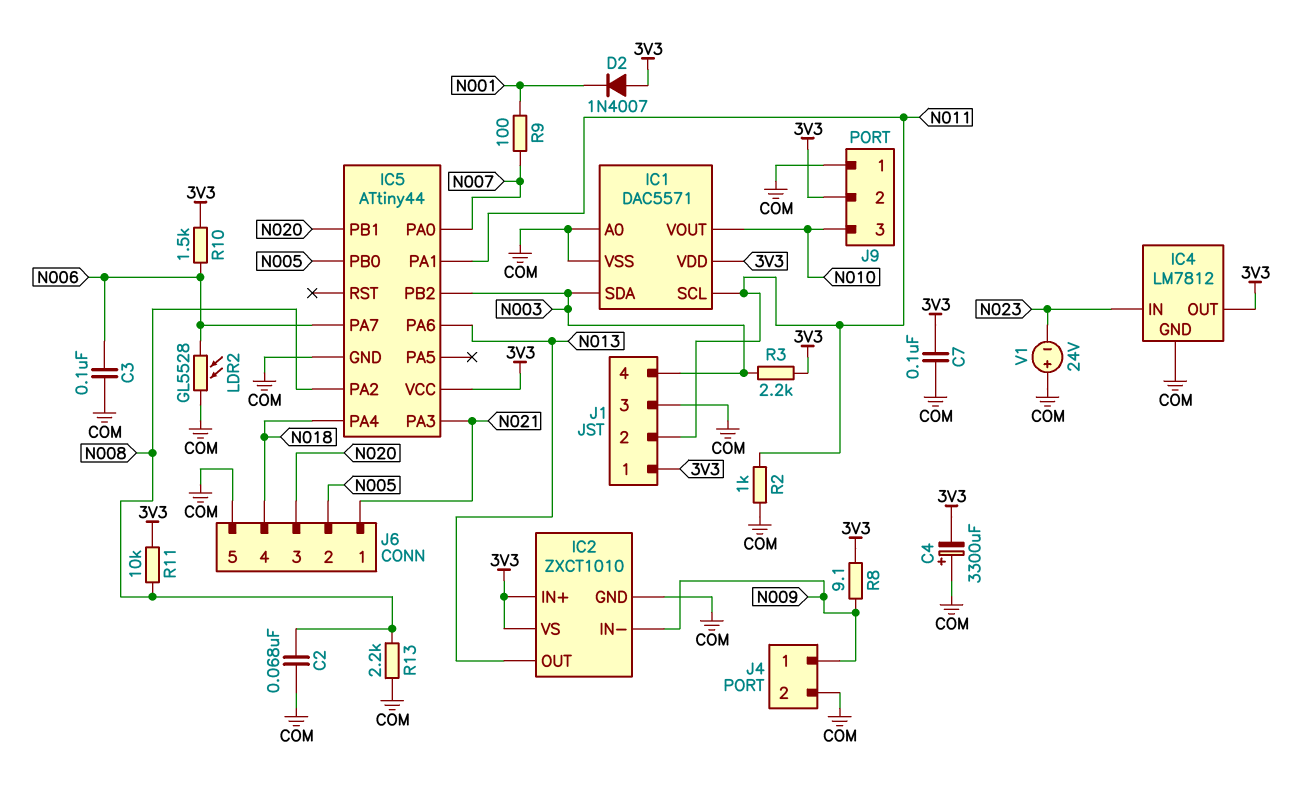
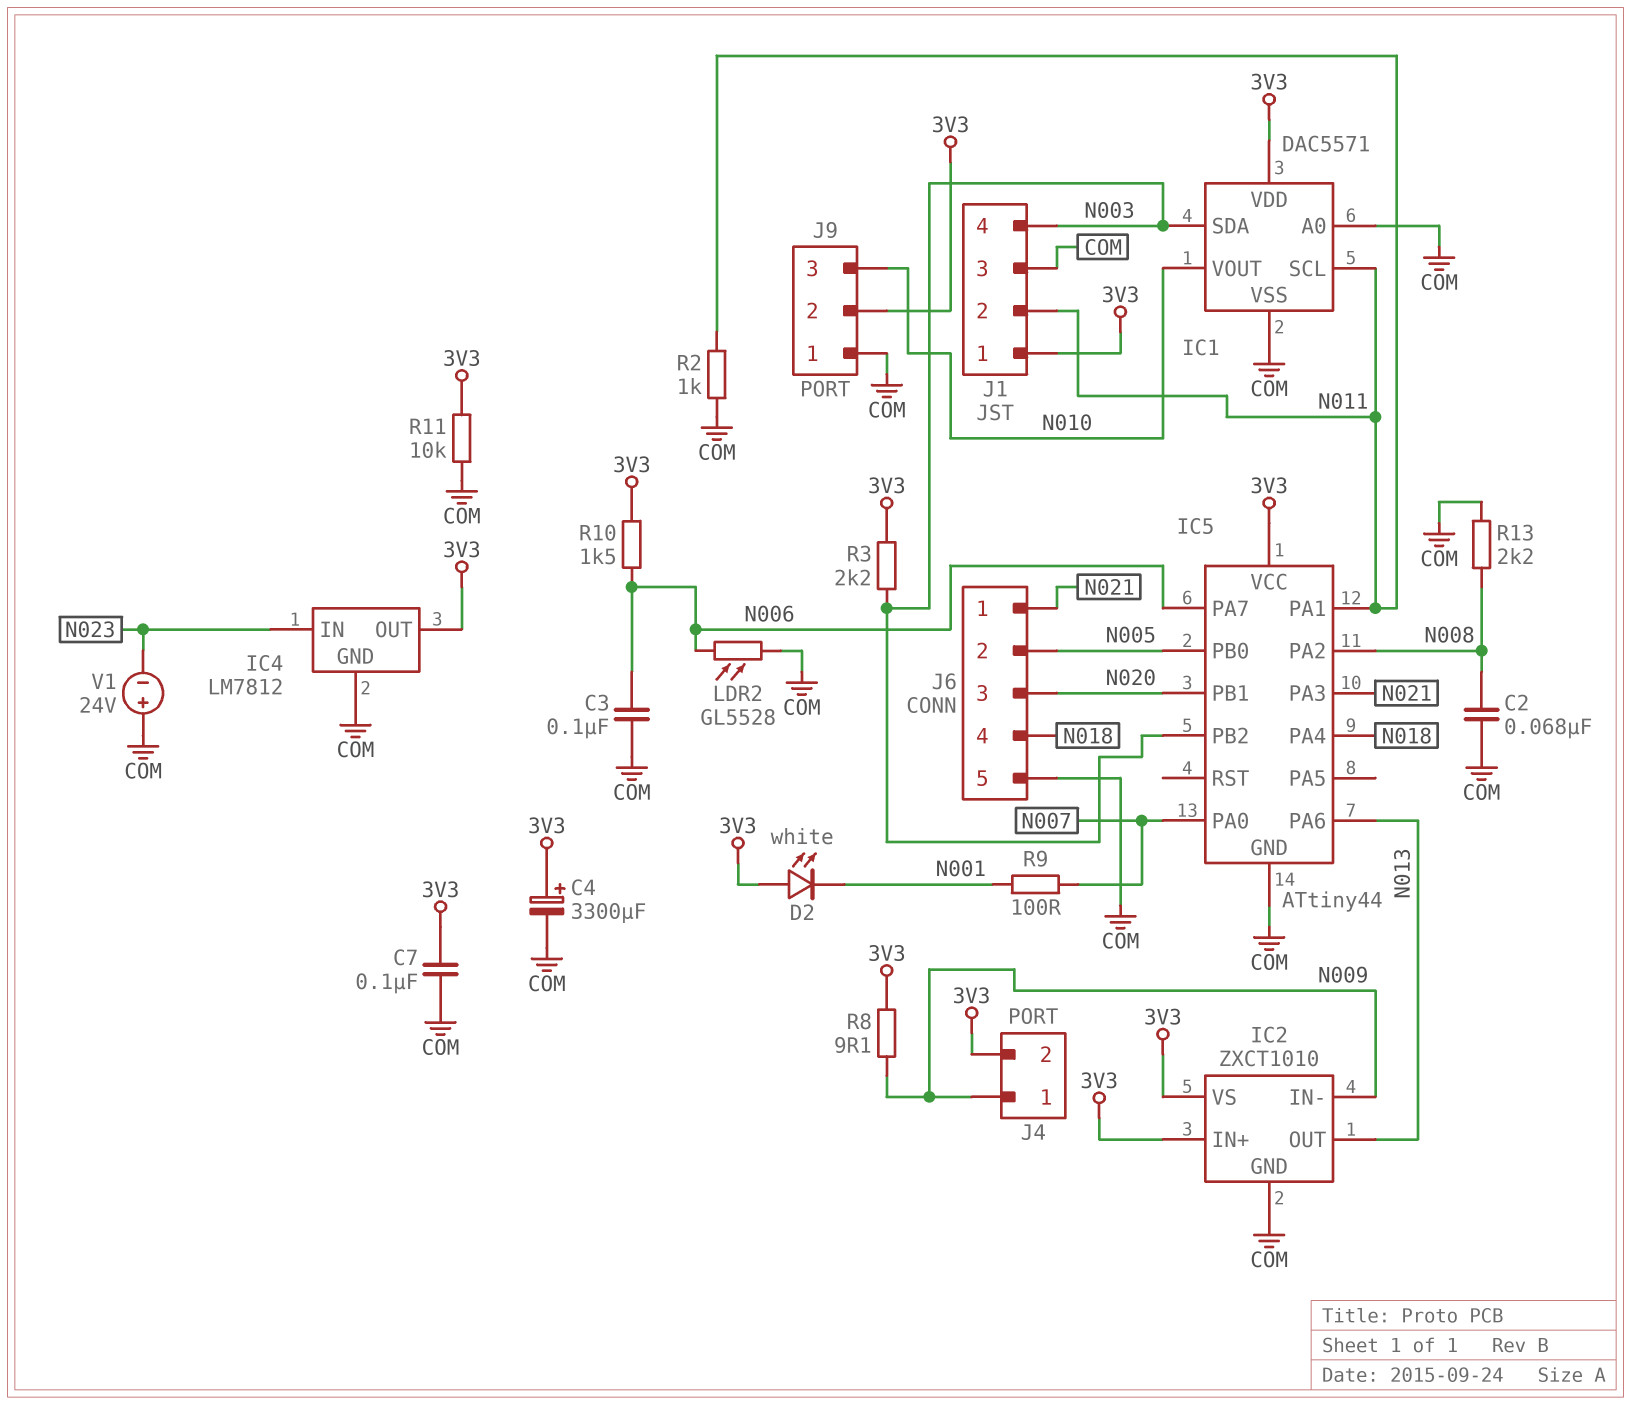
C4: 3300uF (plus COM, minus 3V3) -> 3300uF (plus 3V3, minus COM)
D2: diode 1N4007 (A 3V3, K N001) -> LED white (A 3V3, K N001)
J4 pin 2: COM -> 3V3
R11: 10k (3V3, N008) -> 10k (3V3, COM)

